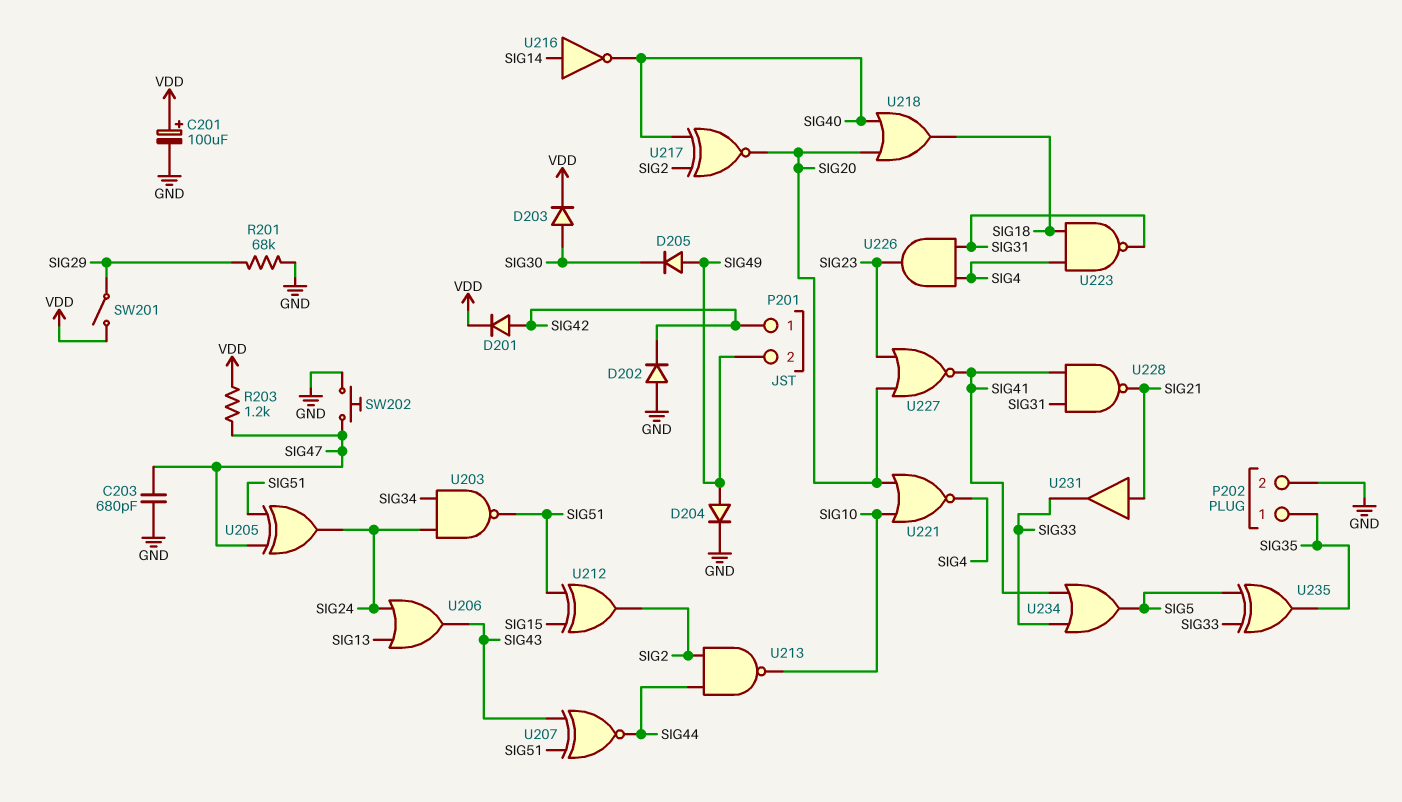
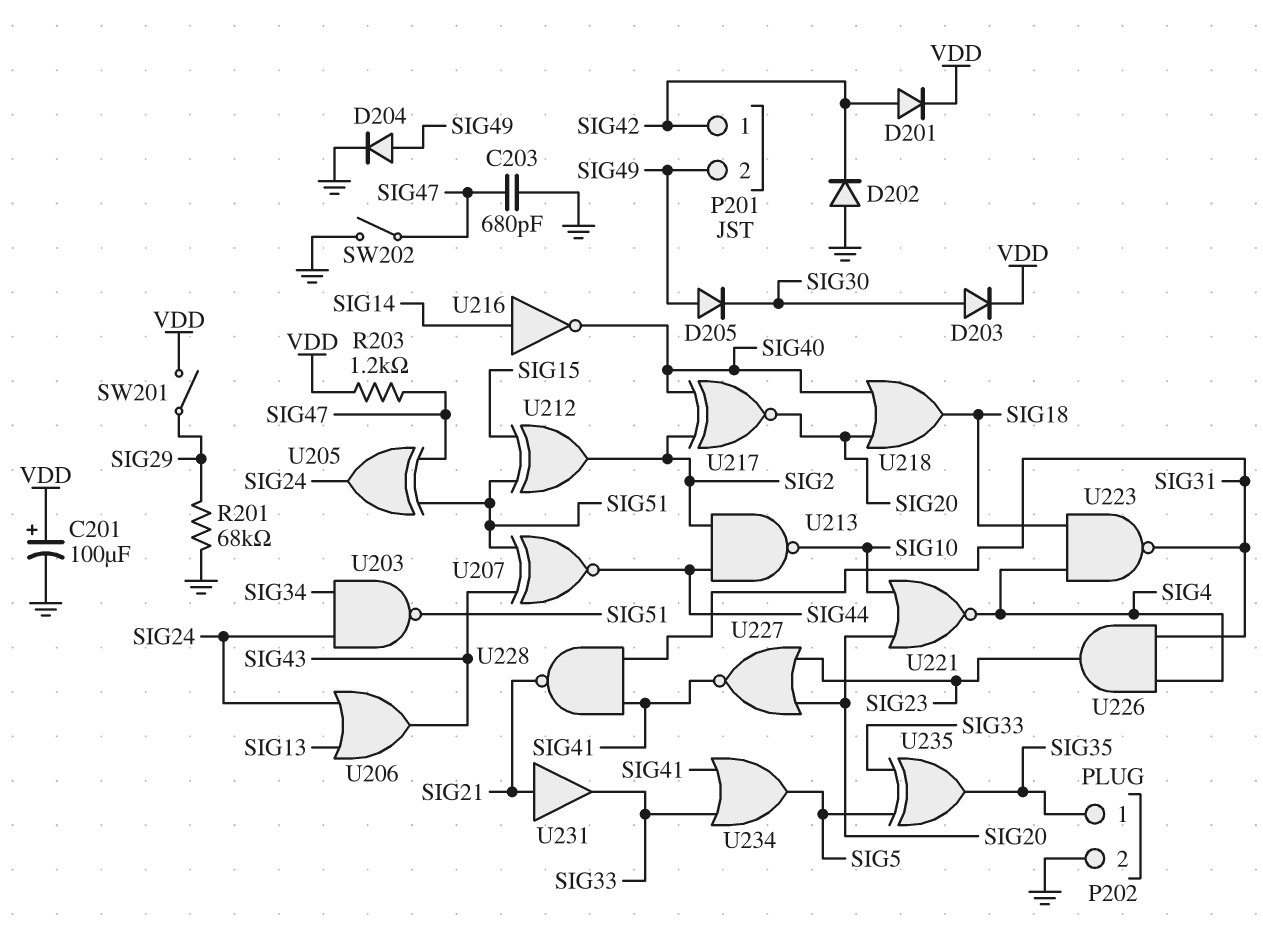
SW202: button (GND, SIG47) -> switch (GND, SIG47)

